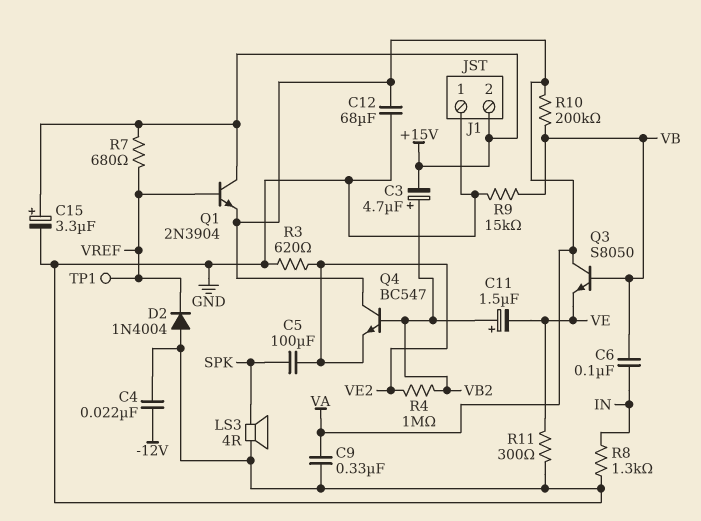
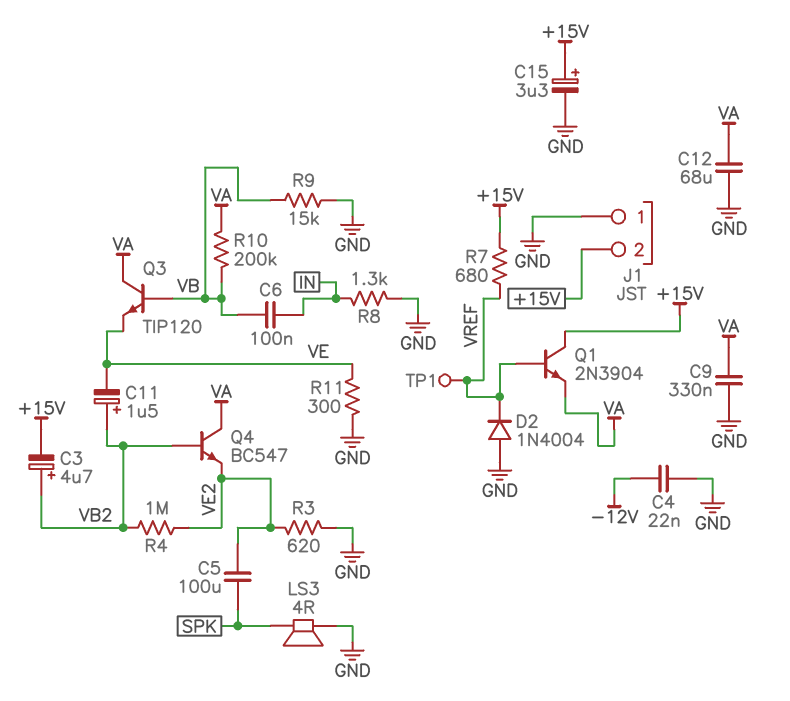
Q3: NPN S8050 (B VB, C VA, E VE) -> NPN TIP120 (B VB, C VA, E VE)

